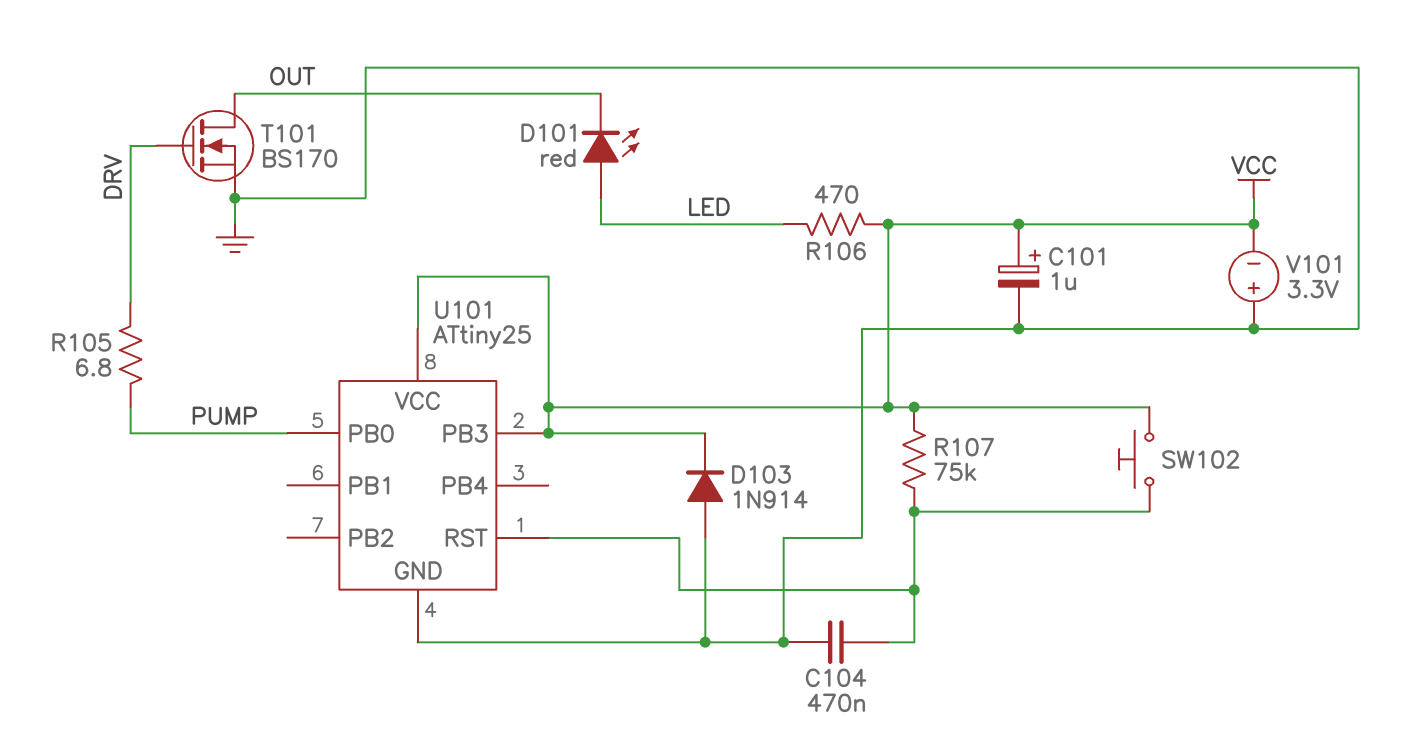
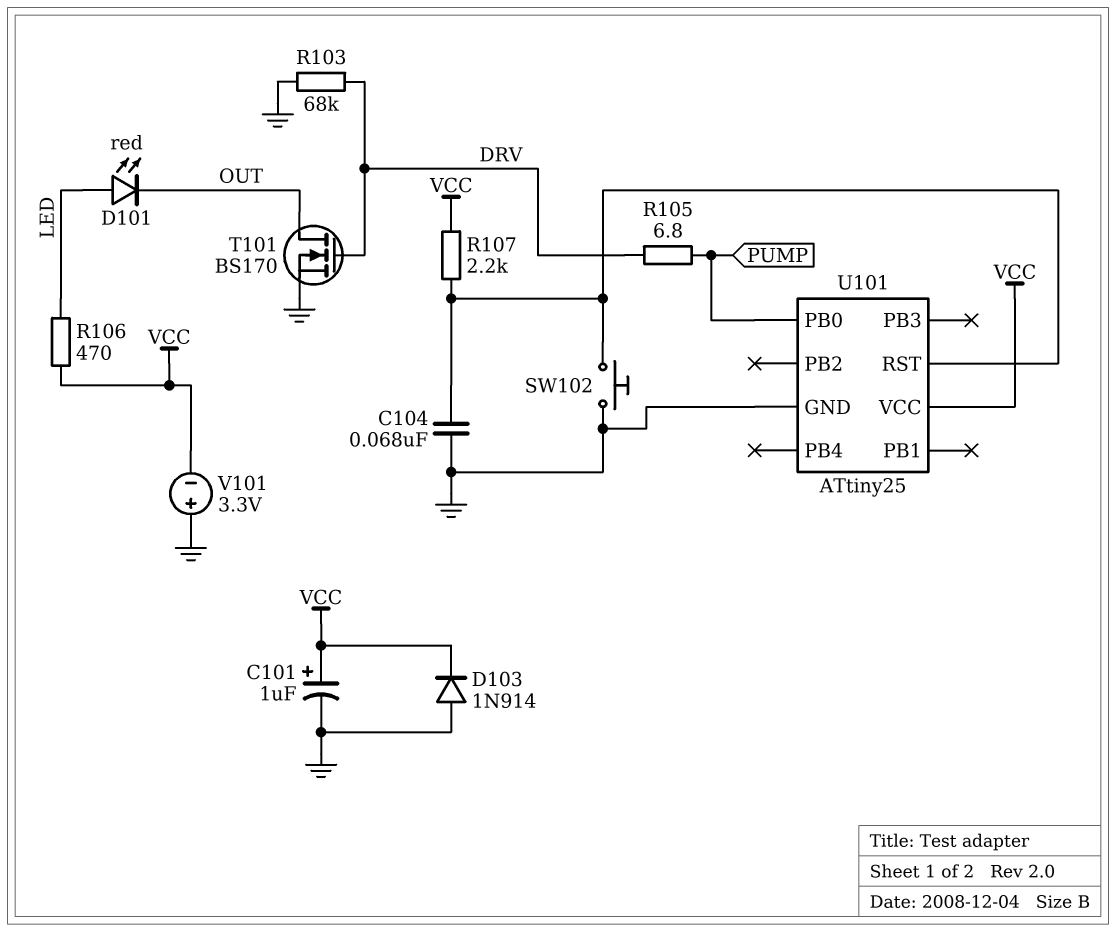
C104: 470nF (GND, U101/RST) -> 68nF (GND, U101/RST)
R103: none -> 68k (DRV, GND)
R107: 75k (U101/RST, VCC) -> 2.2k (U101/RST, VCC)
SW102: button (U101/RST, VCC) -> button (GND, U101/RST)
U101 pin PB3: VCC -> none

